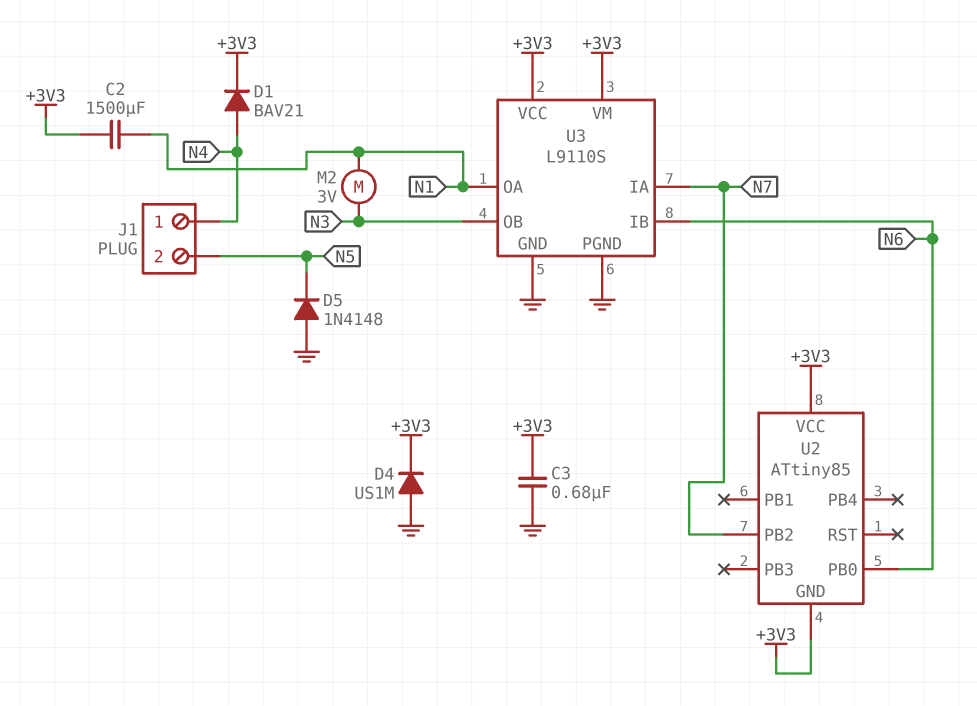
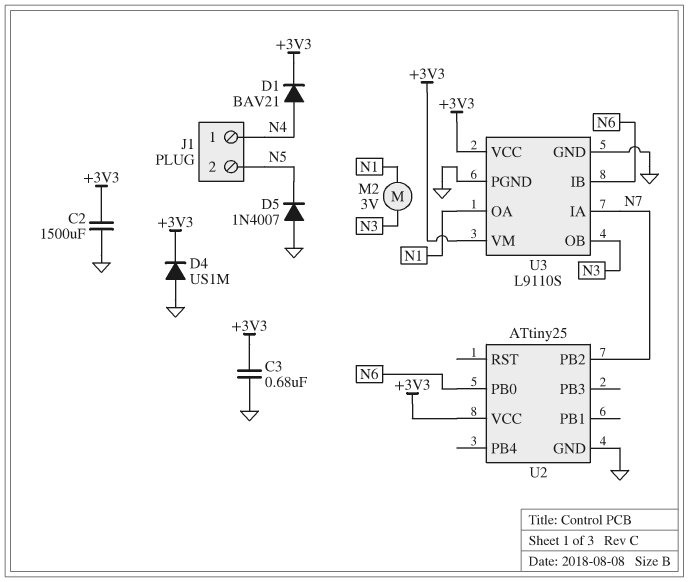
C2: 1500uF (+3V3, N1) -> 1500uF (+3V3, GND)
D5: diode 1N4148 (A GND, K N5) -> diode 1N4007 (A GND, K N5)
U2: ATtiny85 -> ATtiny25
U2 pin GND: +3V3 -> GND

